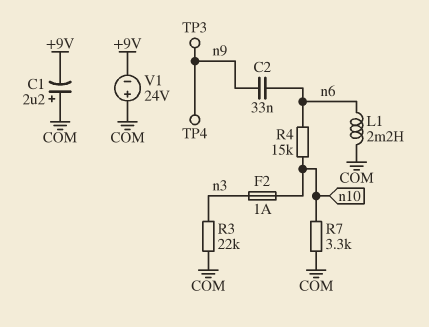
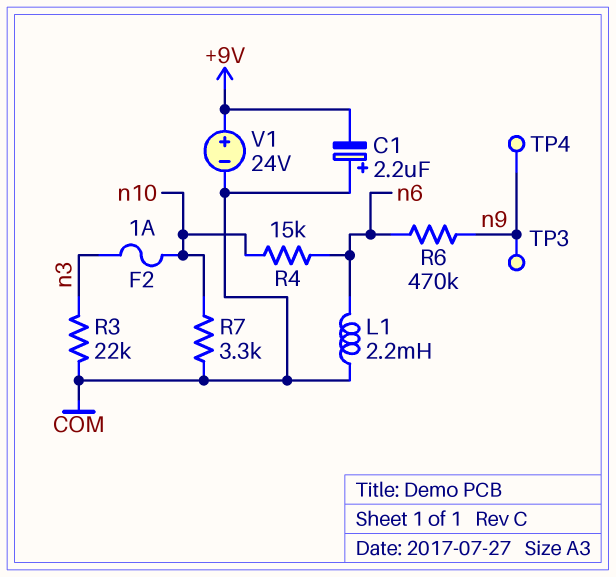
C2: 33nF (n6, n9) -> none
R6: none -> 470k (n6, n9)
V1: 24V (plus COM, minus +9V) -> 24V (plus +9V, minus COM)

